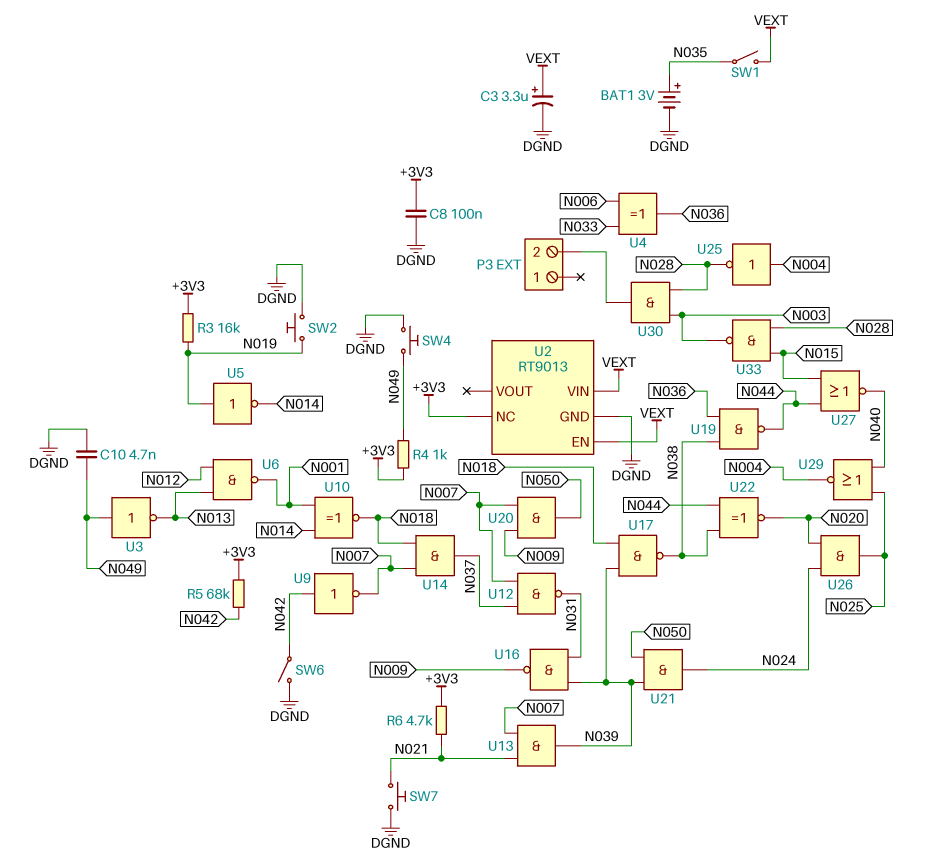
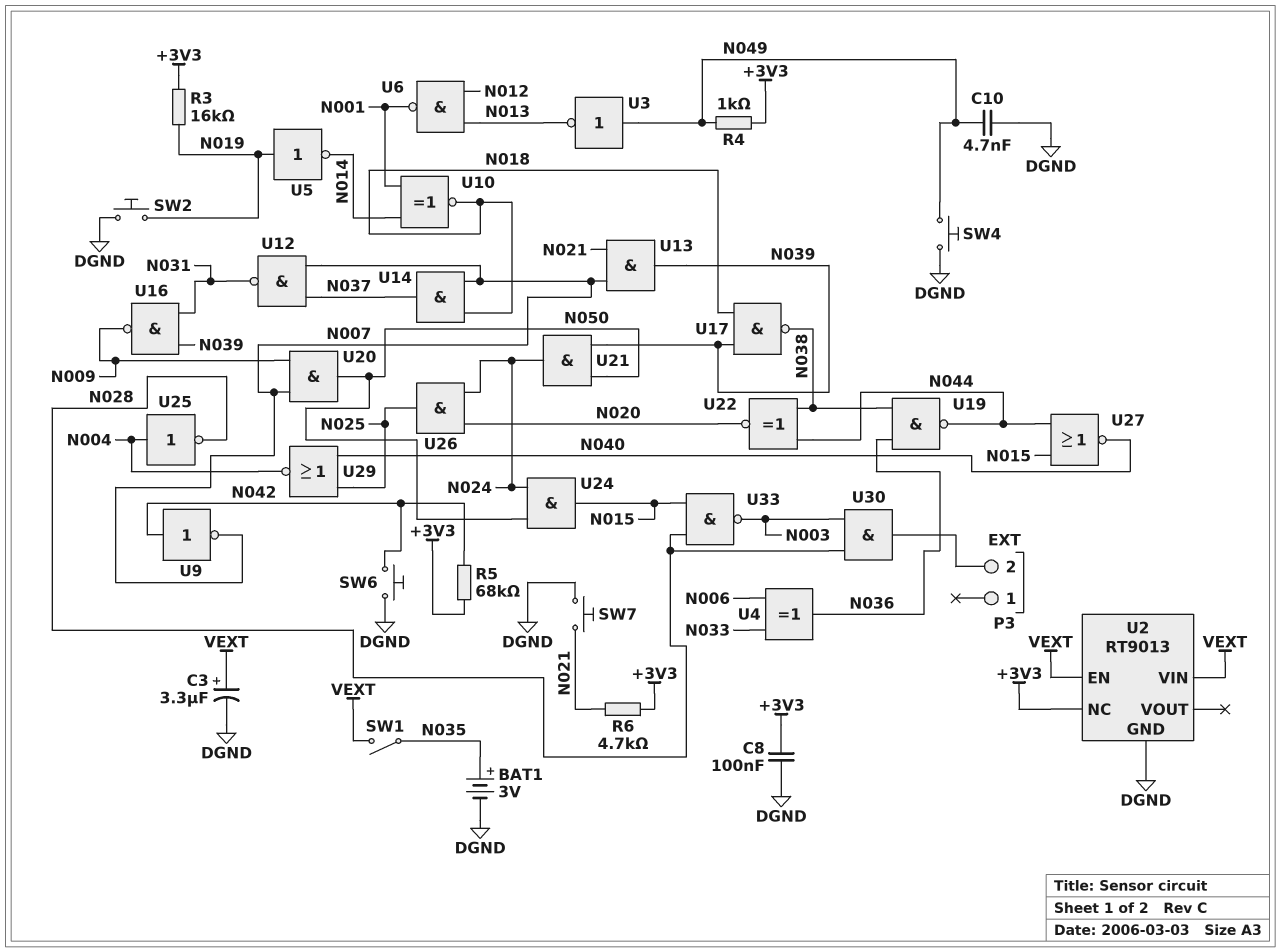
SW6: switch (DGND, N042) -> button (DGND, N042)
U24: none -> AND (in N024, in N050, out N015)

